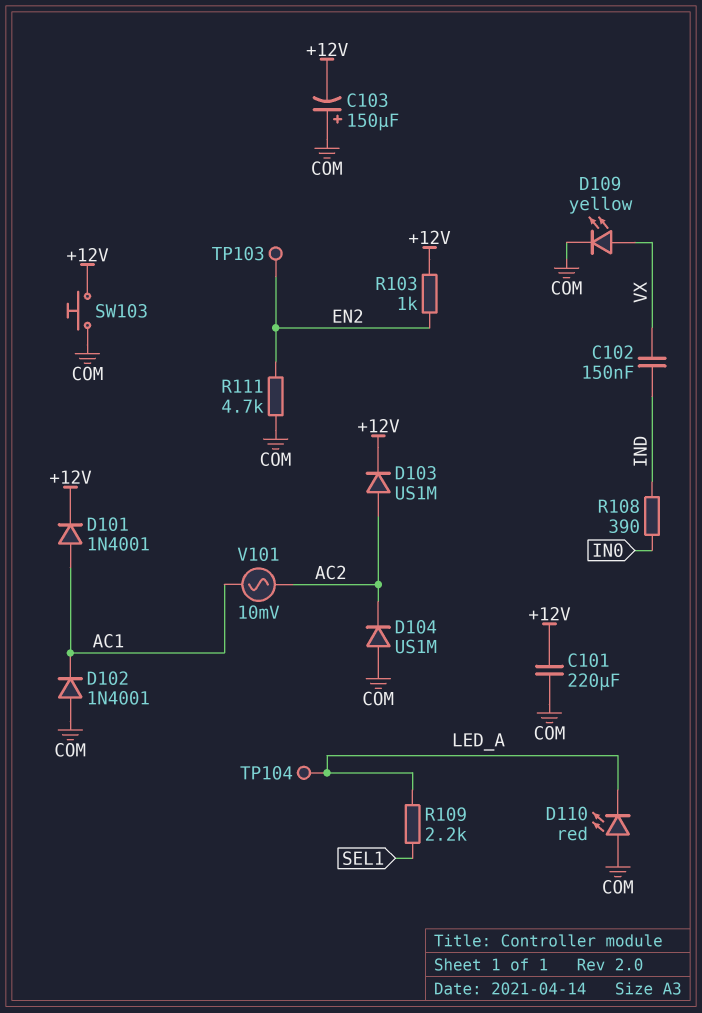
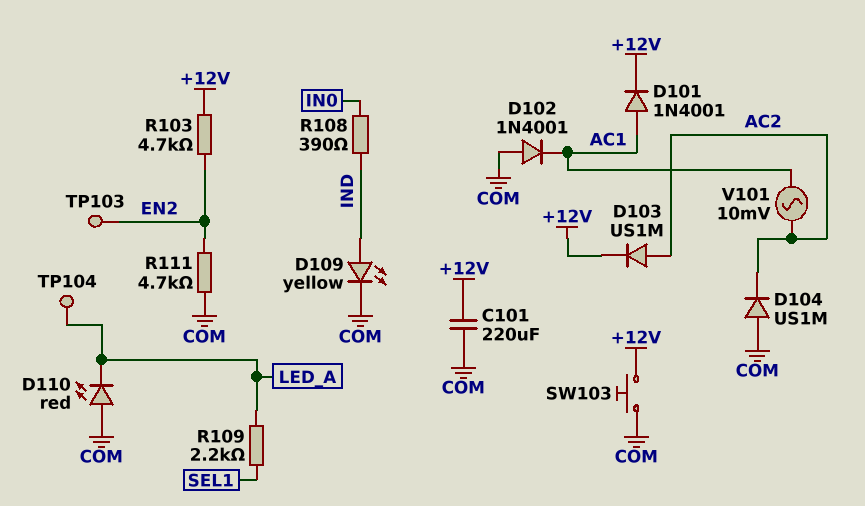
C102: 150nF (IND, VX) -> none
C103: 150uF (plus COM, minus +12V) -> none
D109: LED yellow (A VX, K COM) -> LED yellow (A IND, K COM)
R103: 1k (+12V, EN2) -> 4.7k (+12V, EN2)

